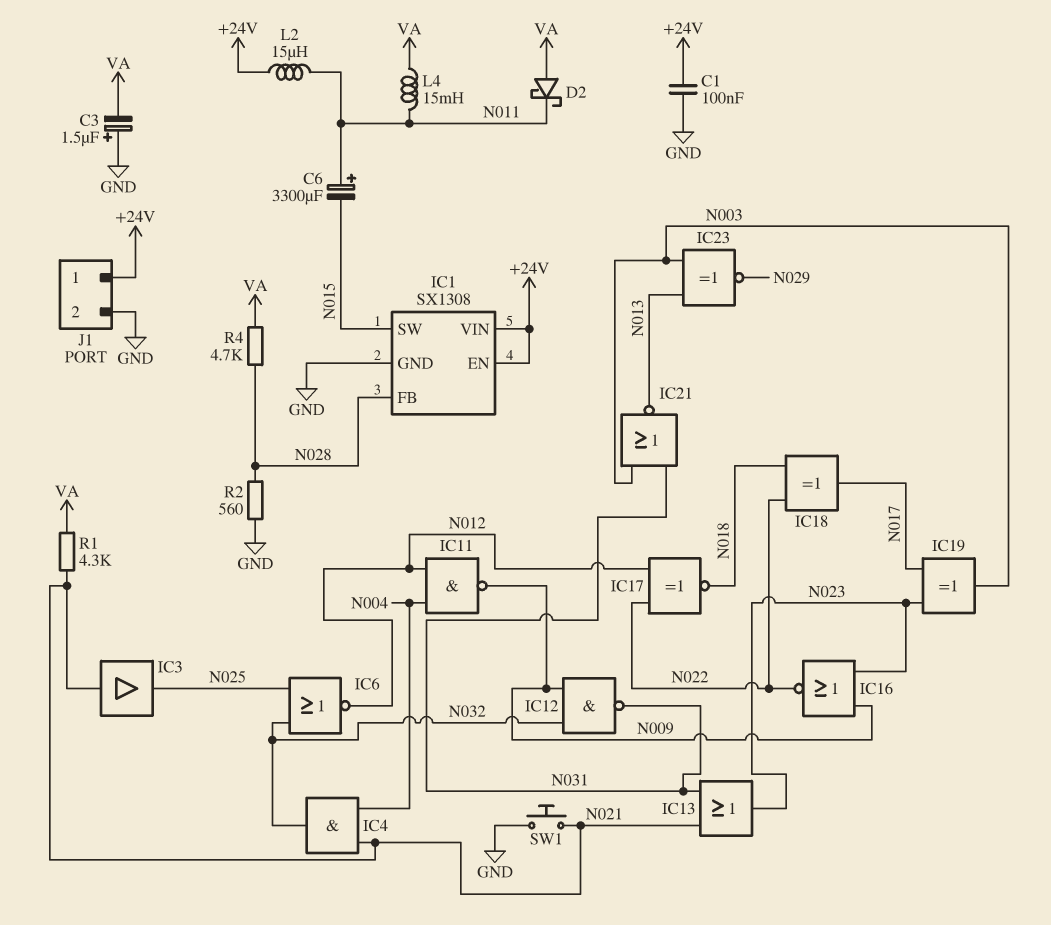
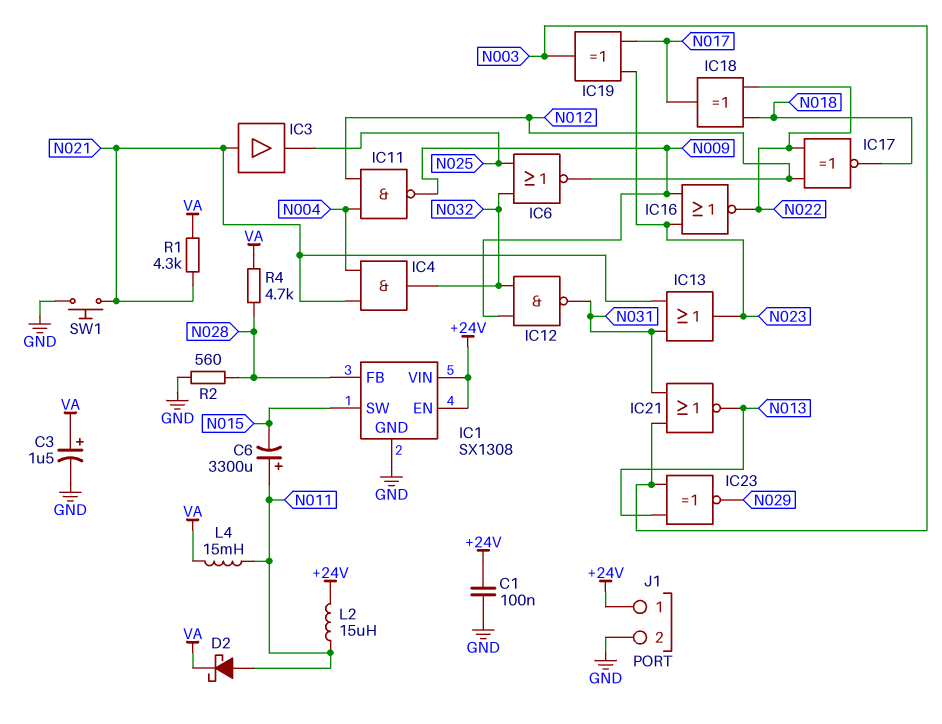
C3: 1.5uF (plus GND, minus VA) -> 1.5uF (plus VA, minus GND)
D2: schottky (A VA, K N011) -> schottky (A N011, K VA)

